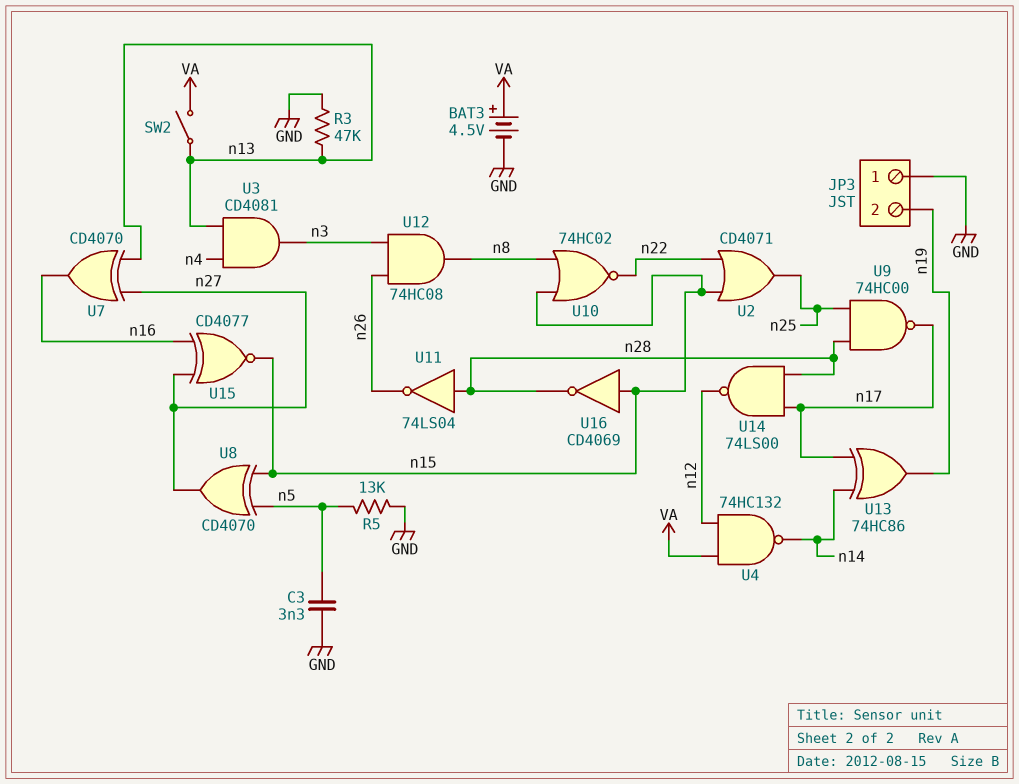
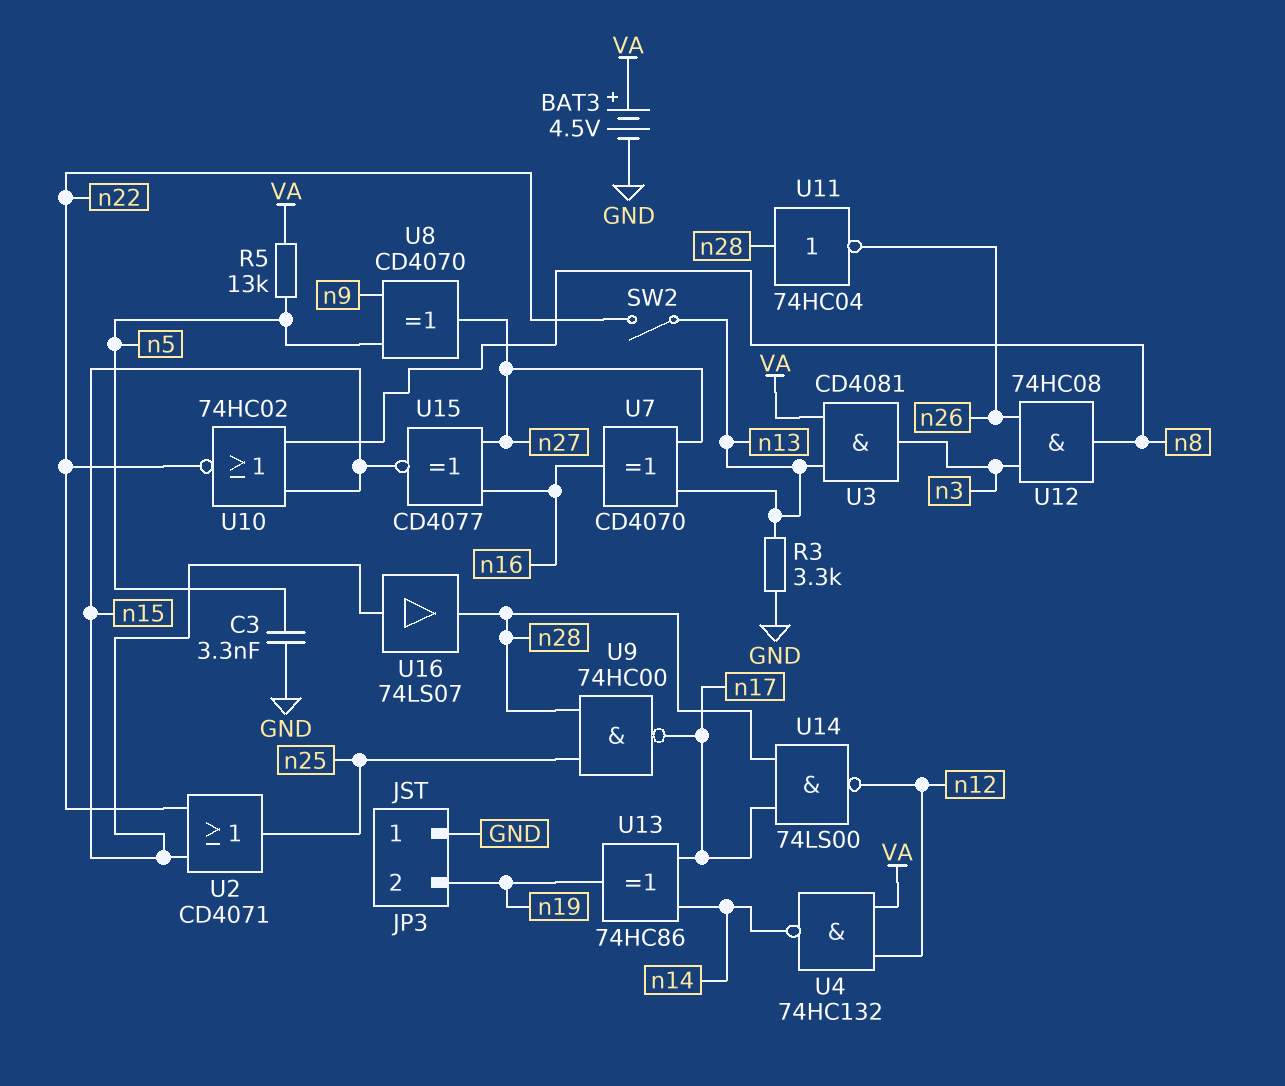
R3: 47k (GND, n13) -> 3.3k (GND, n13)
R5: 13k (GND, n5) -> 13k (VA, n5)
SW2: switch (VA, n13) -> switch (n13, n22)
U3: AND CD4081 (in n4, in n13, out n3) -> AND CD4081 (in VA, in n13, out n3)
U8: XOR CD4070 (in n5, in n15, out n27) -> XOR CD4070 (in n5, in n9, out n27)
U11: NOT 74LS04 (in n28, out n26) -> NOT 74HC04 (in n28, out n26)
U16: NOT CD4069 (in n15, out n28) -> buffer 74LS07 (in n15, out n28)

